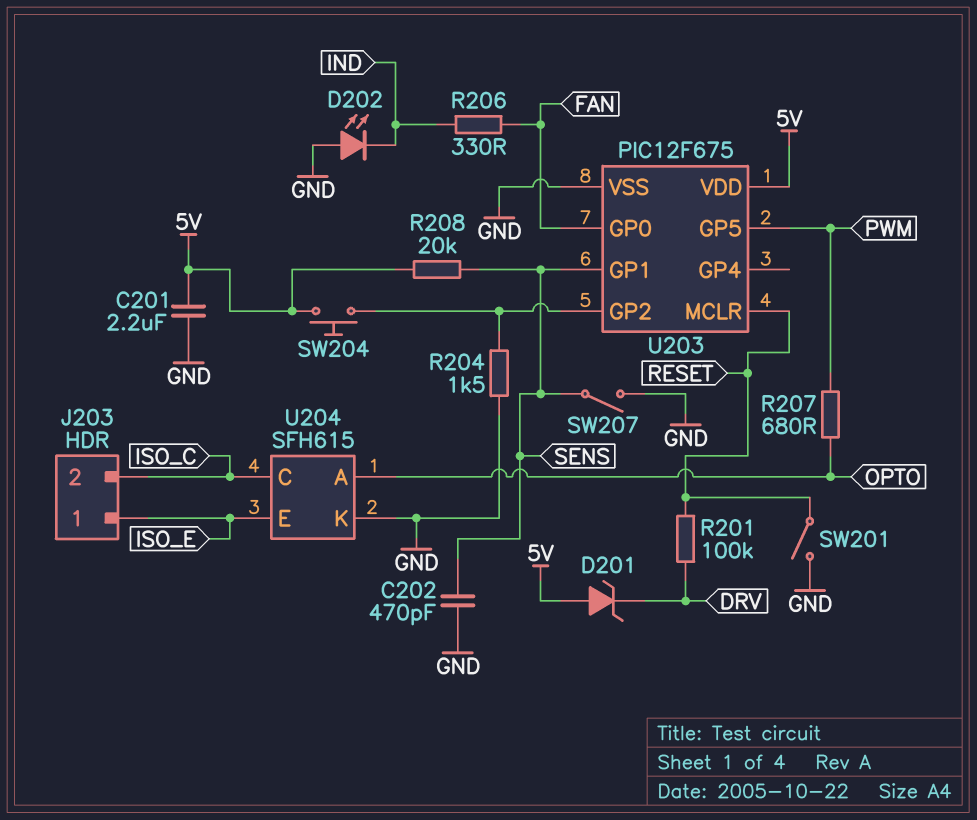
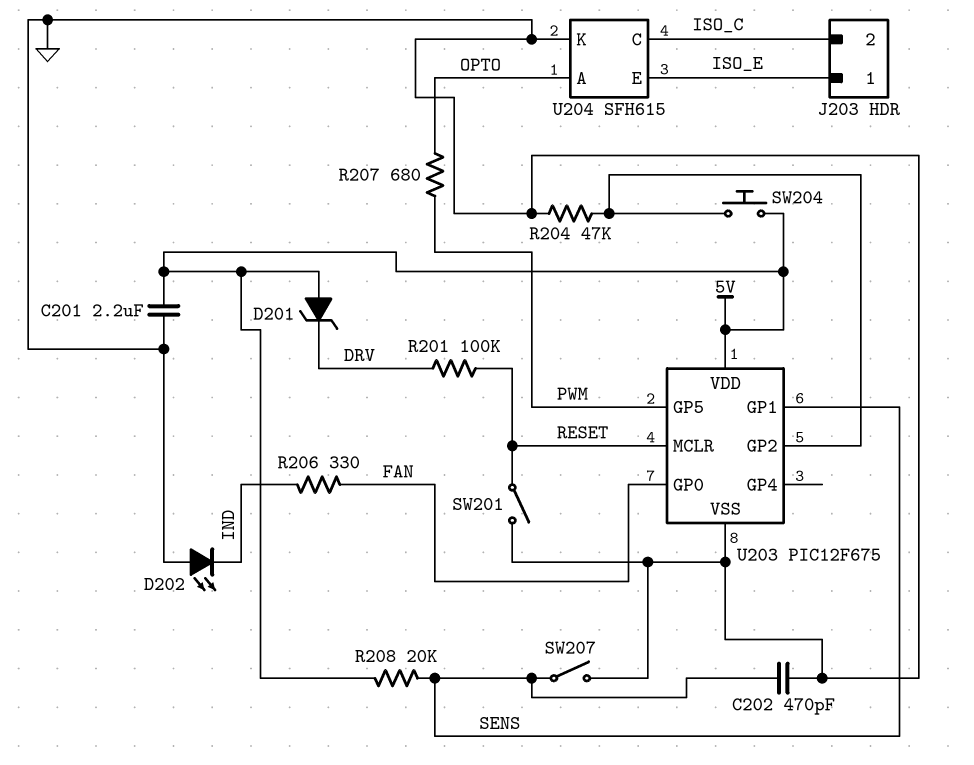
R204: 1.5k (GND, U203/GP2) -> 47k (GND, U203/GP2)

